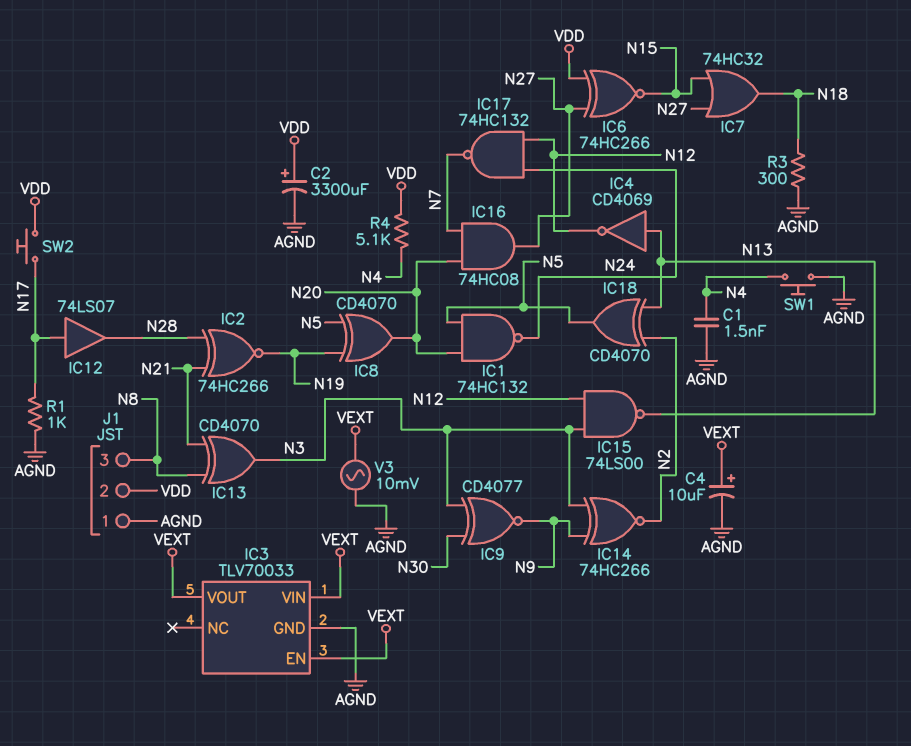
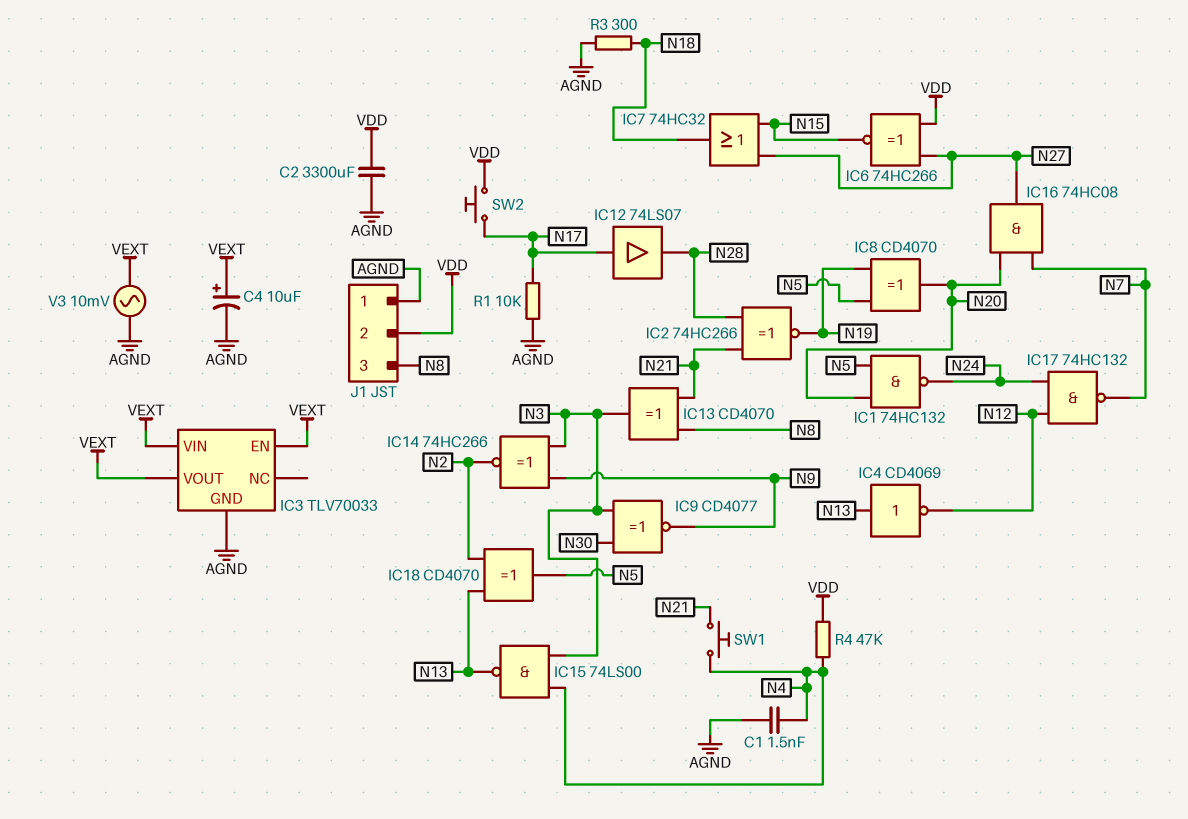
C2: 3300uF (plus VDD, minus AGND) -> 3300uF (AGND, VDD)
IC15: NAND 74LS00 (in N3, in N12, out N13) -> NAND 74LS00 (in N3, in N4, out N13)
R1: 1k (AGND, N17) -> 10k (AGND, N17)
R4: 5.1k (N4, VDD) -> 47k (N4, VDD)
SW1: button (AGND, N4) -> button (N4, N21)

